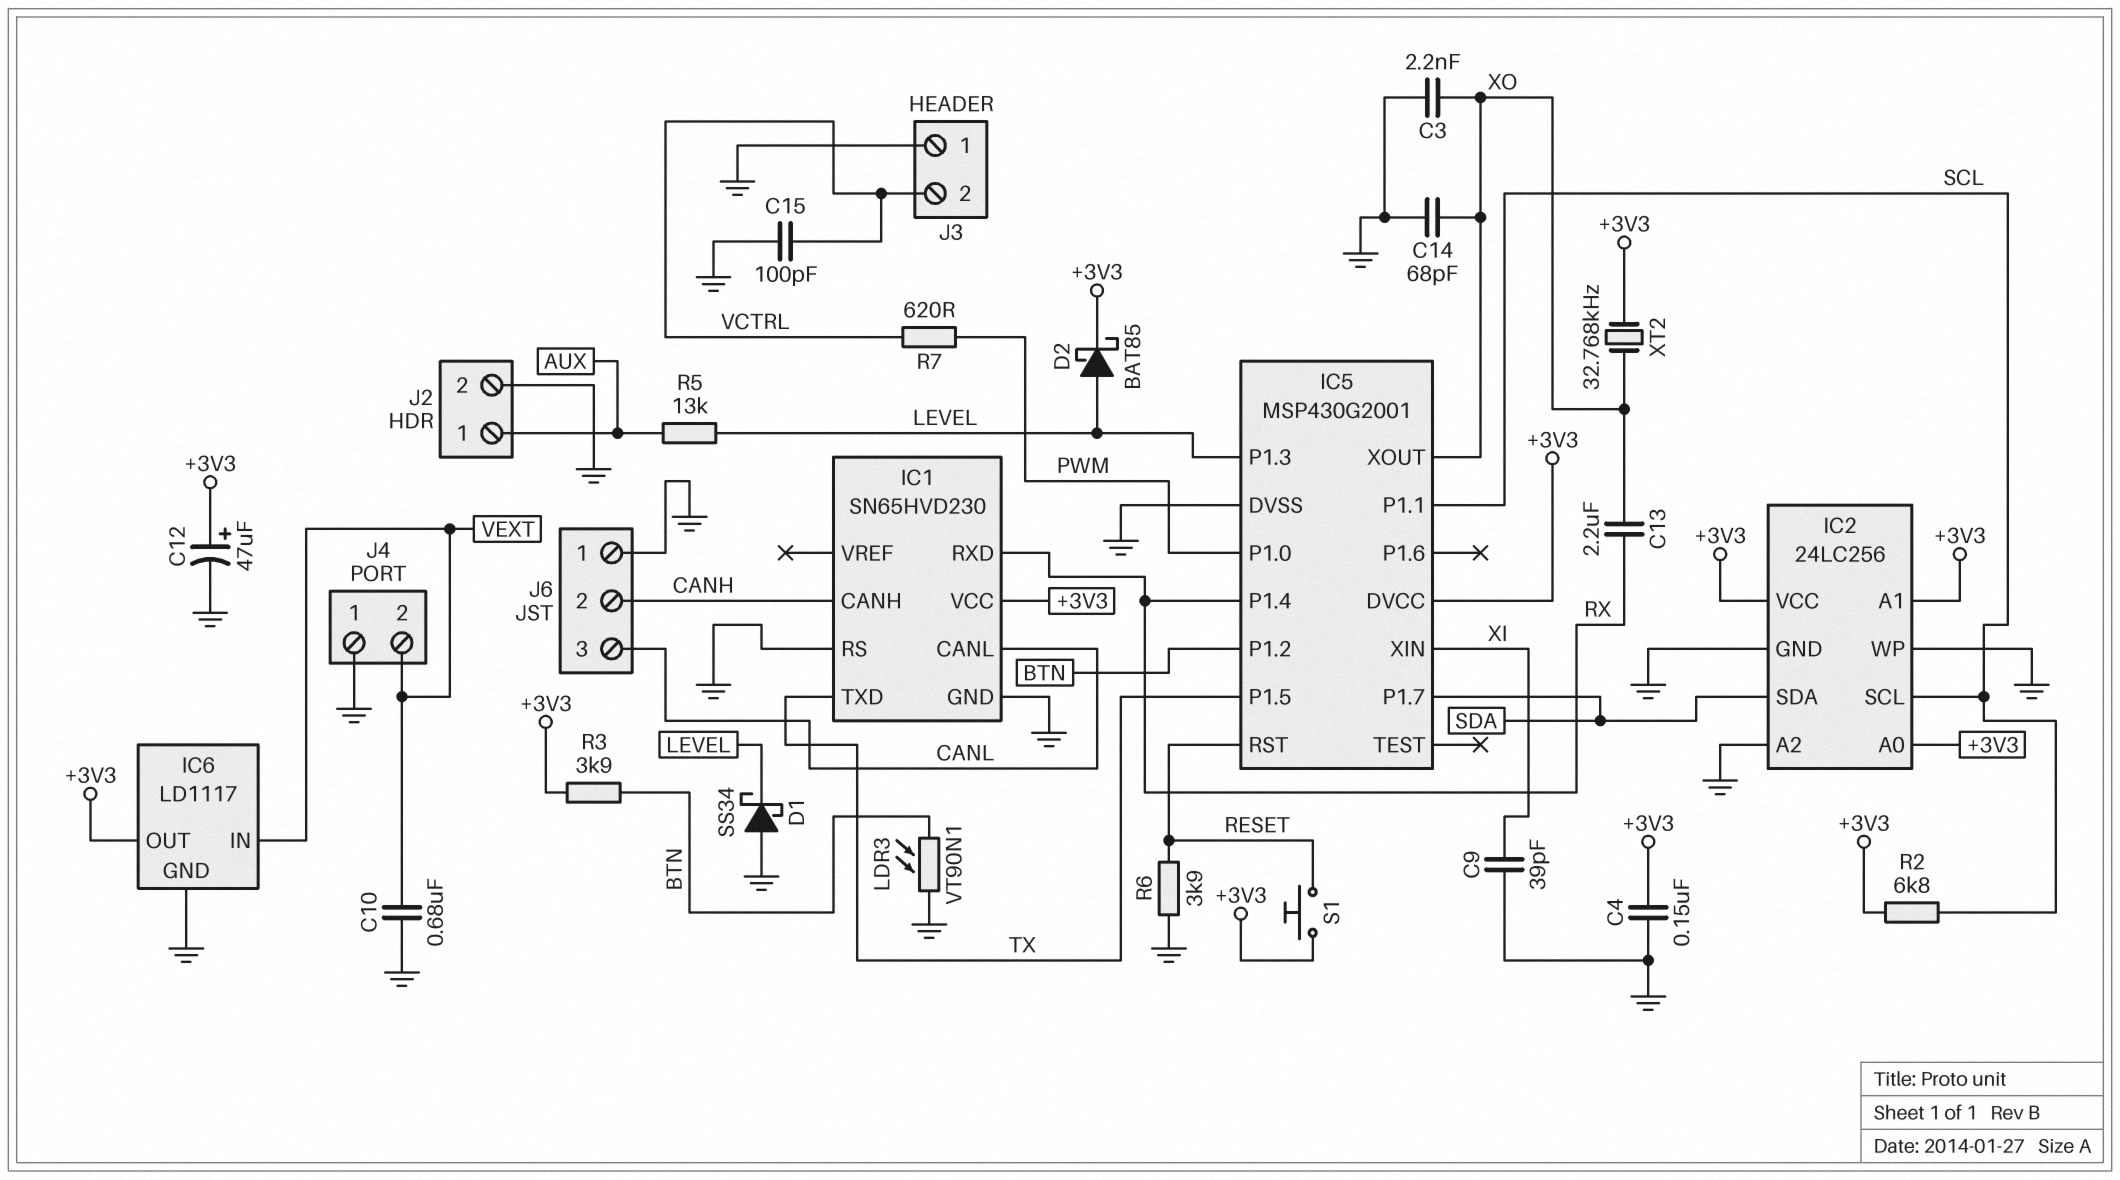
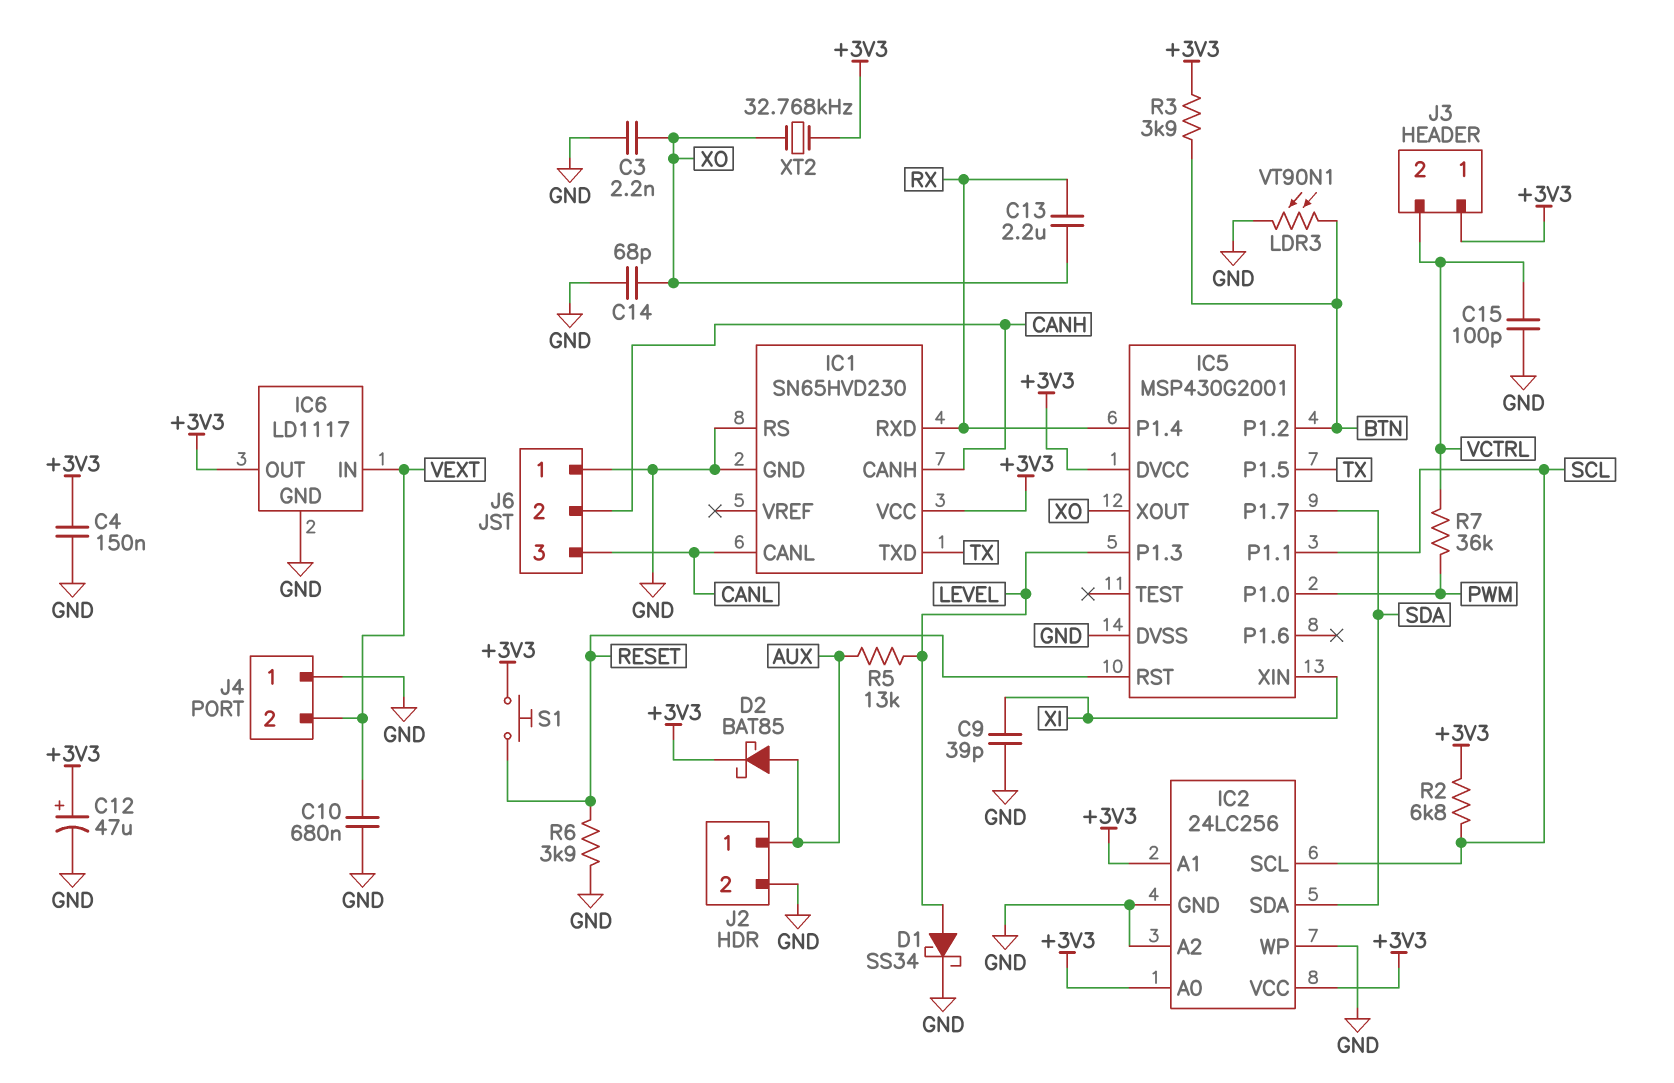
D1: schottky SS34 (A GND, K LEVEL) -> schottky SS34 (A LEVEL, K GND)
D2: schottky BAT85 (A LEVEL, K +3V3) -> schottky BAT85 (A AUX, K +3V3)
J3 pin 1: GND -> +3V3
R7: 620 (PWM, VCTRL) -> 36k (PWM, VCTRL)

